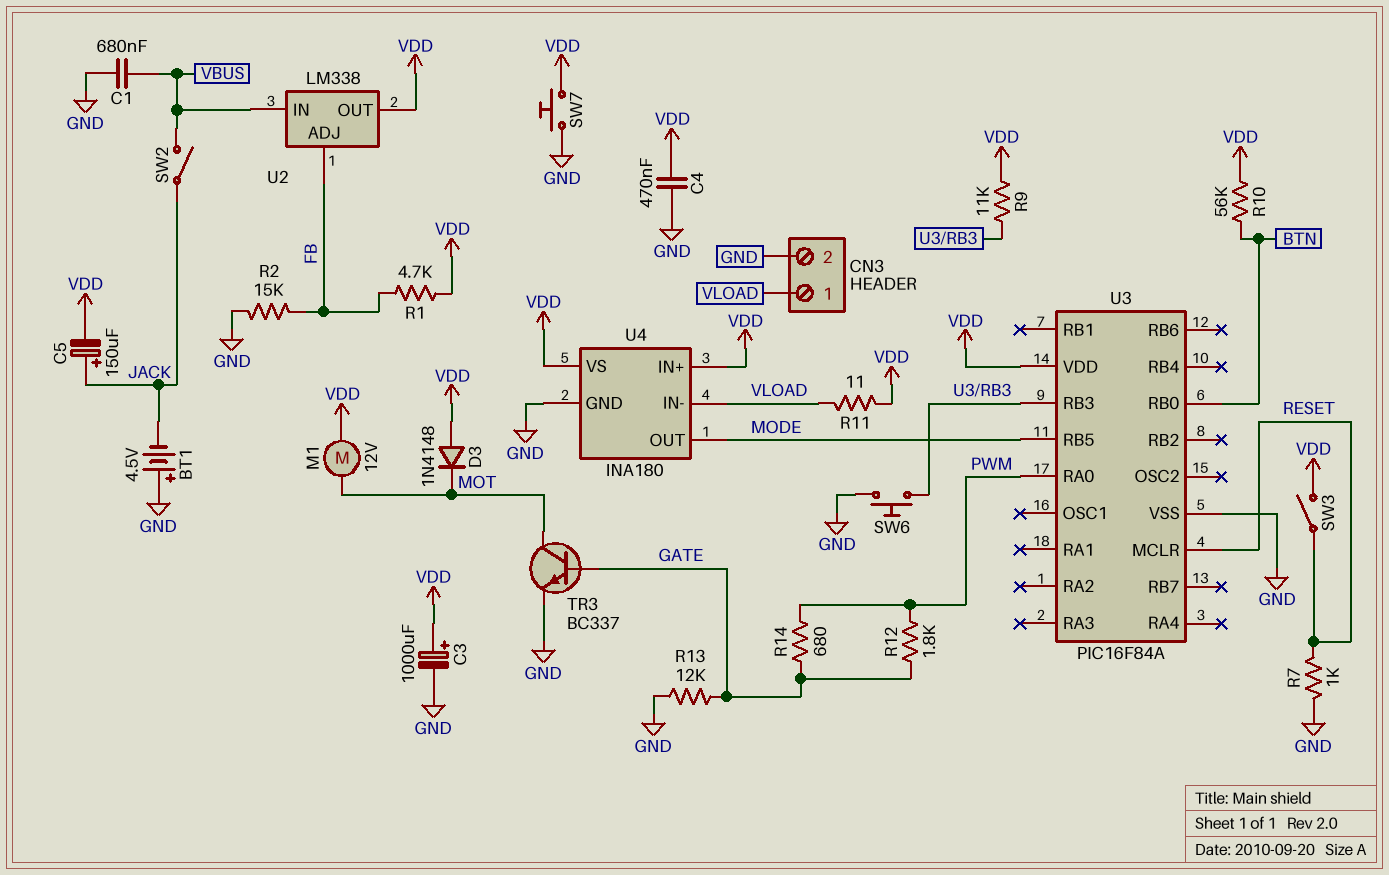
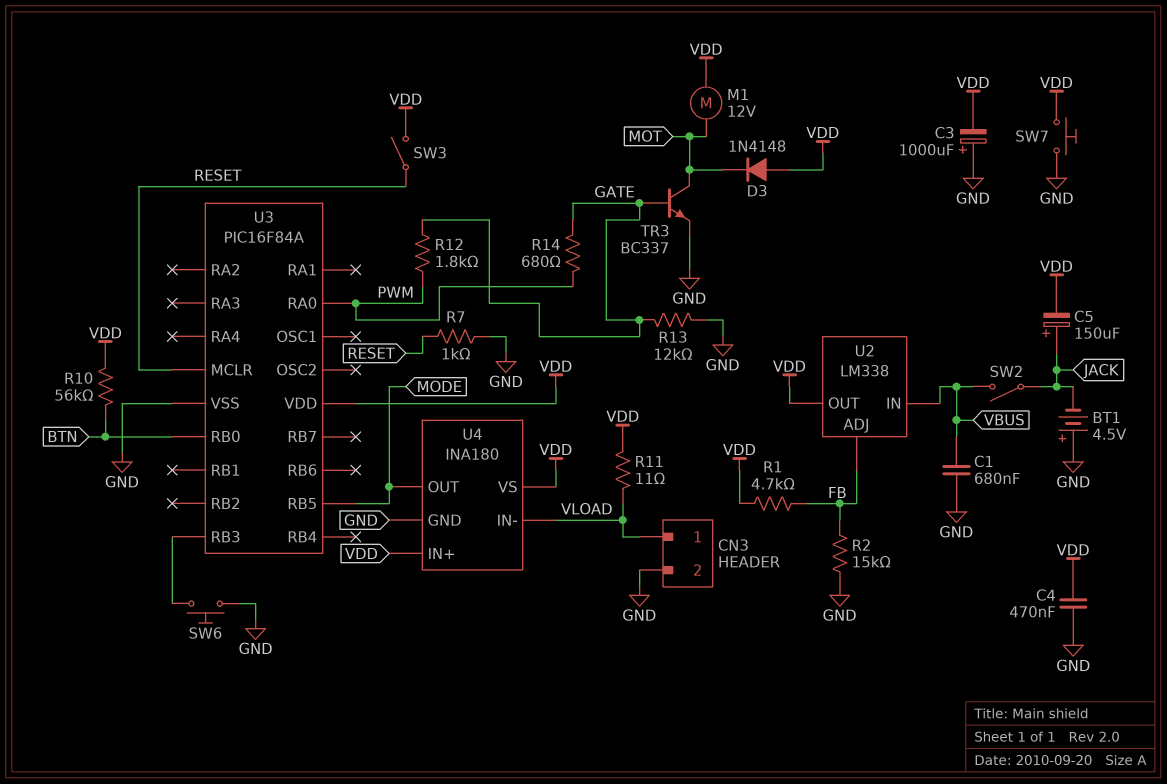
C3: 1000uF (plus VDD, minus GND) -> 1000uF (plus GND, minus VDD)
R9: 11k (U3/RB3, VDD) -> none

